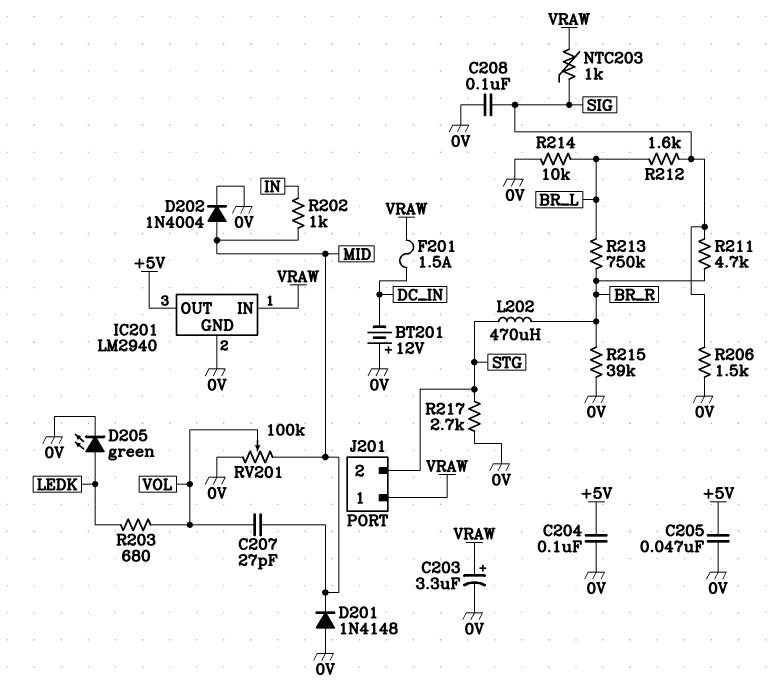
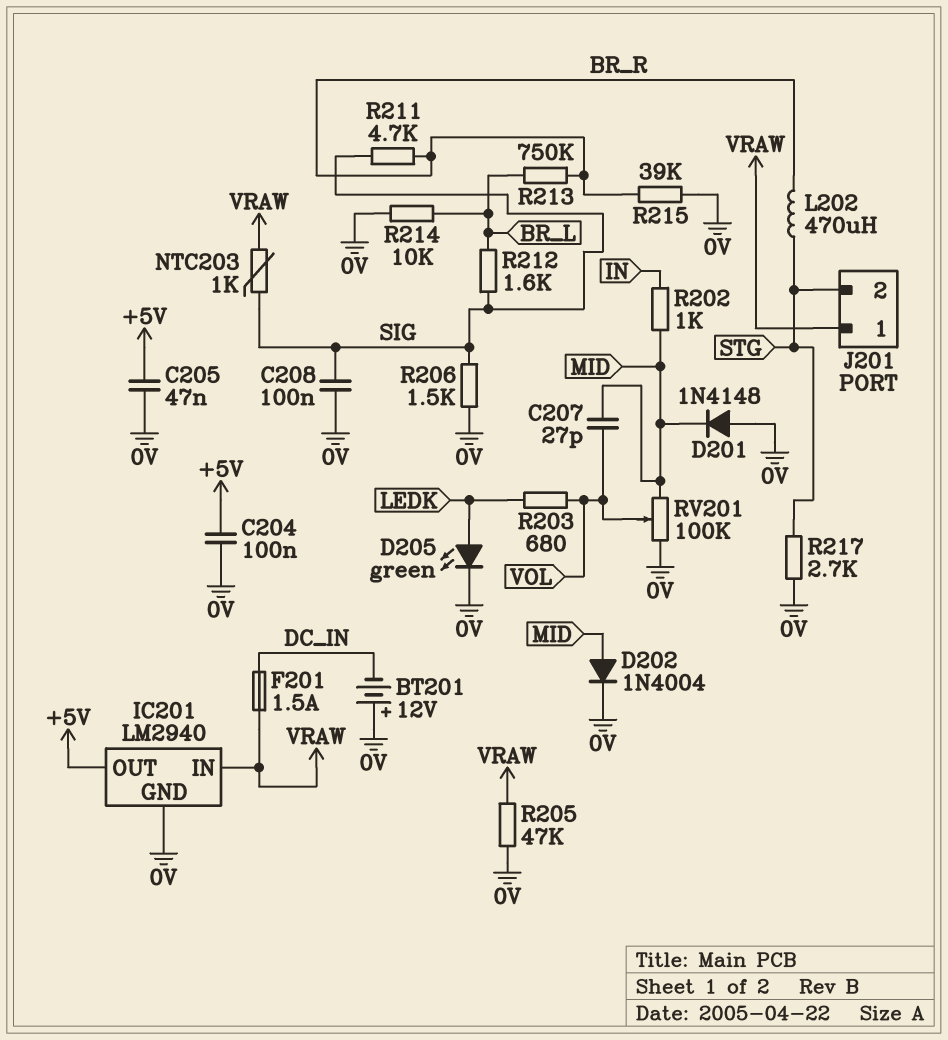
C203: 3.3uF (plus VRAW, minus 0V) -> none
R205: none -> 47k (0V, VRAW)

